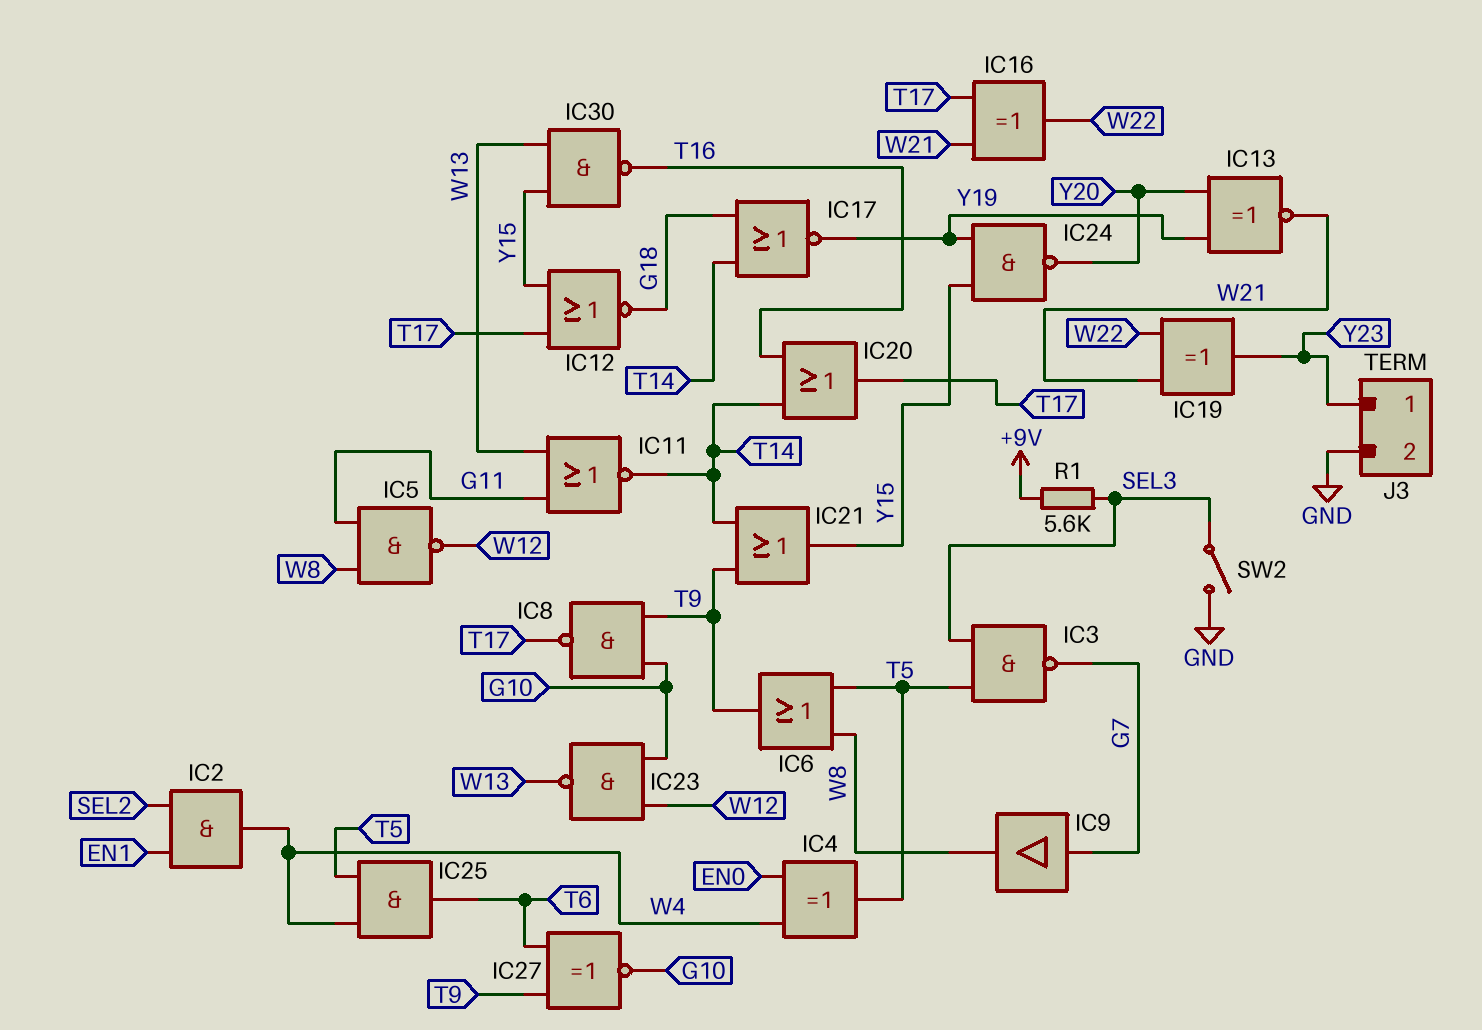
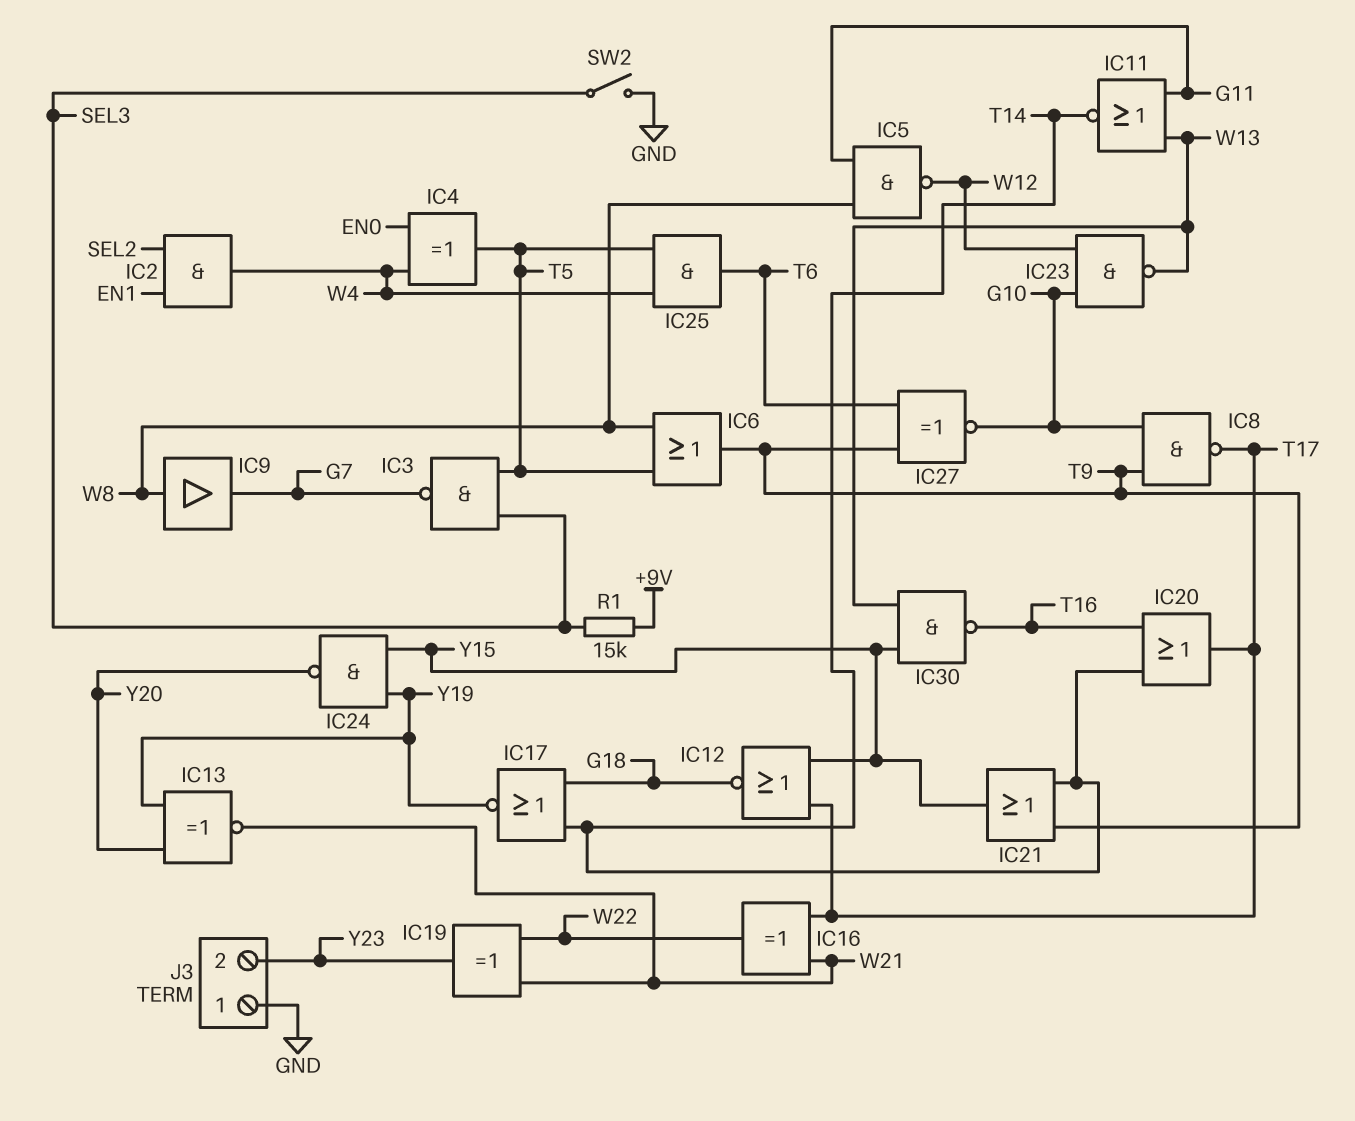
IC9: buffer (in G7, out W8) -> buffer (in W8, out G7)
J3 pin 1: Y23 -> GND
J3 pin 2: GND -> Y23
R1: 5.6k (+9V, SEL3) -> 15k (+9V, SEL3)

